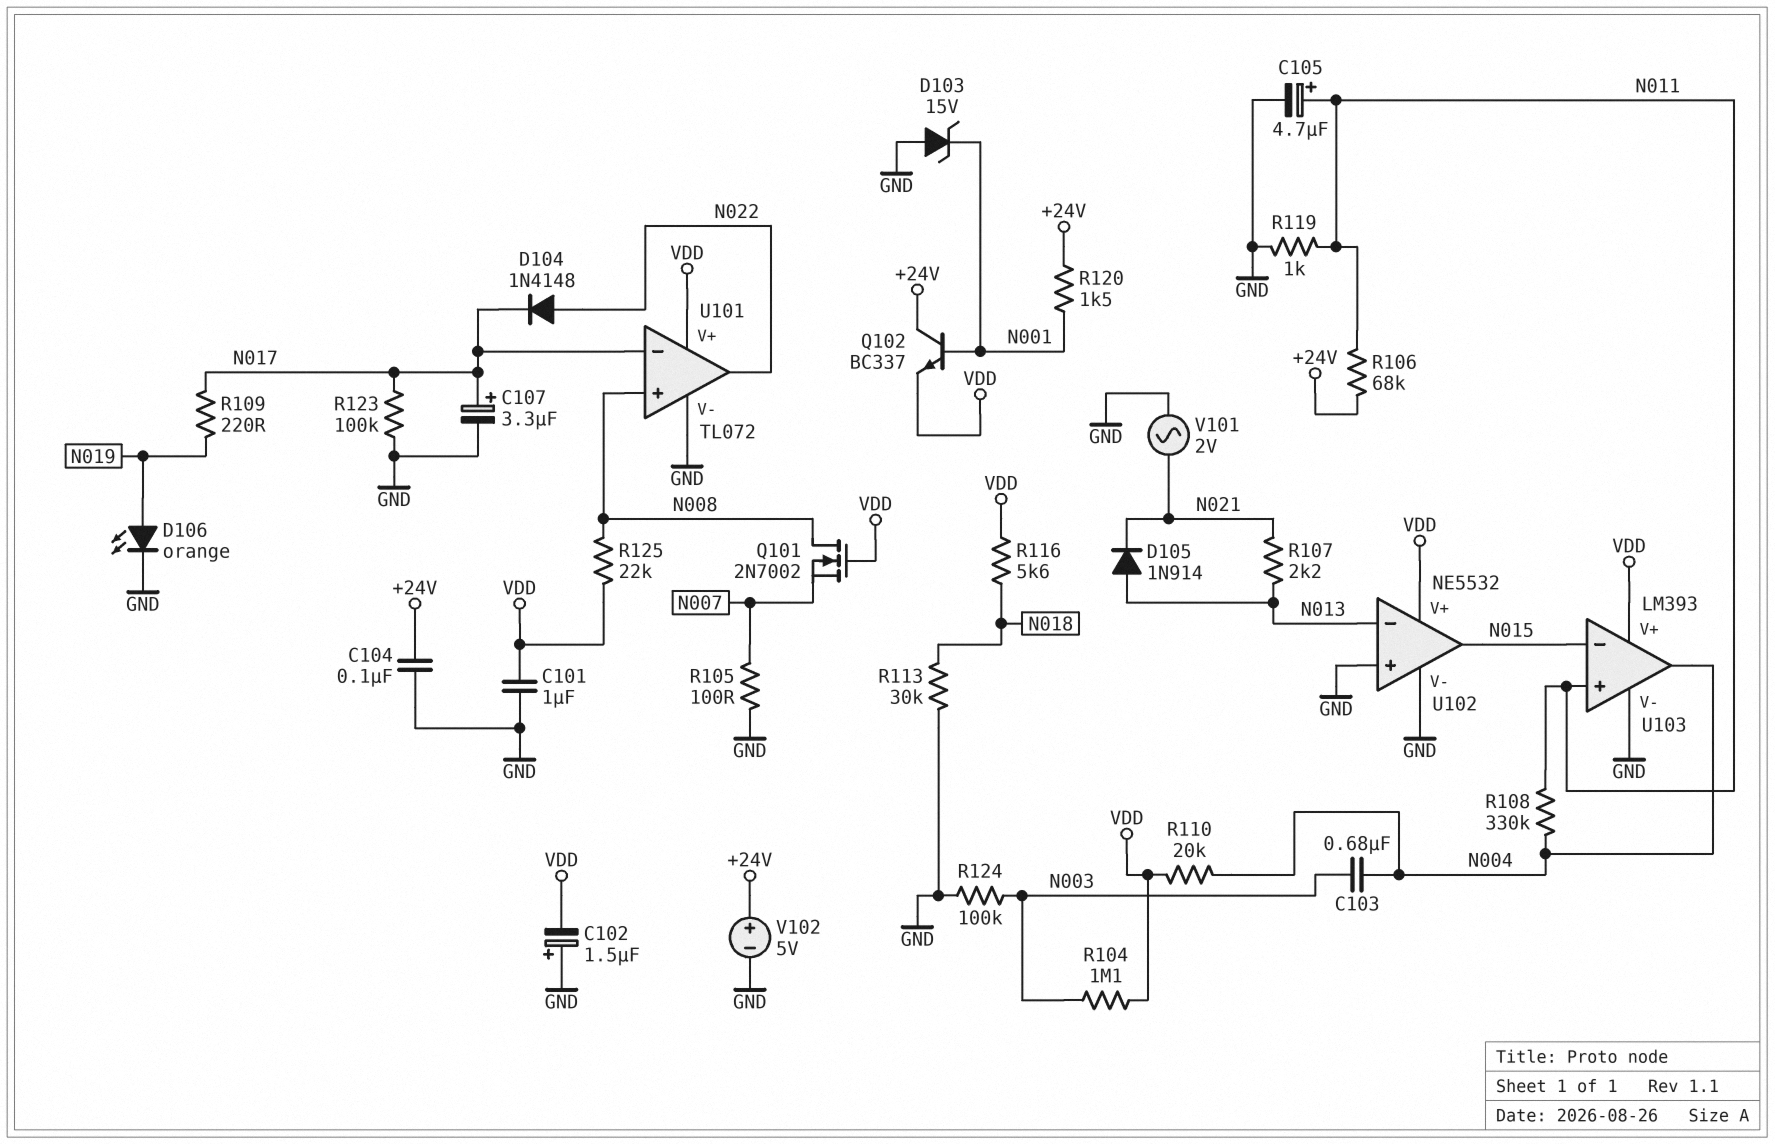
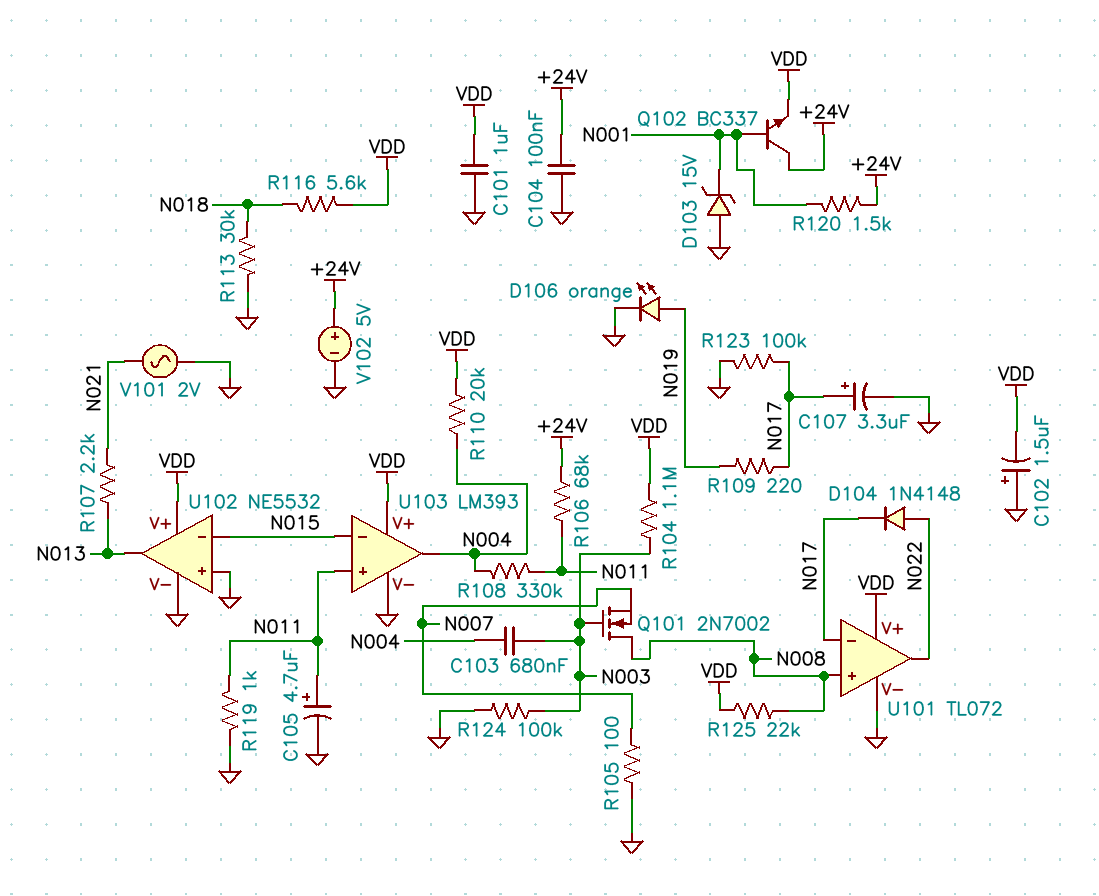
D105: diode 1N914 (A N013, K N021) -> none
Q101: NMOS 2N7002 (G VDD, D N008, S N007) -> NMOS 2N7002 (G N003, D N008, S N007)
U102 pin in-: N013 -> N015
U102 pin out: N015 -> N013

